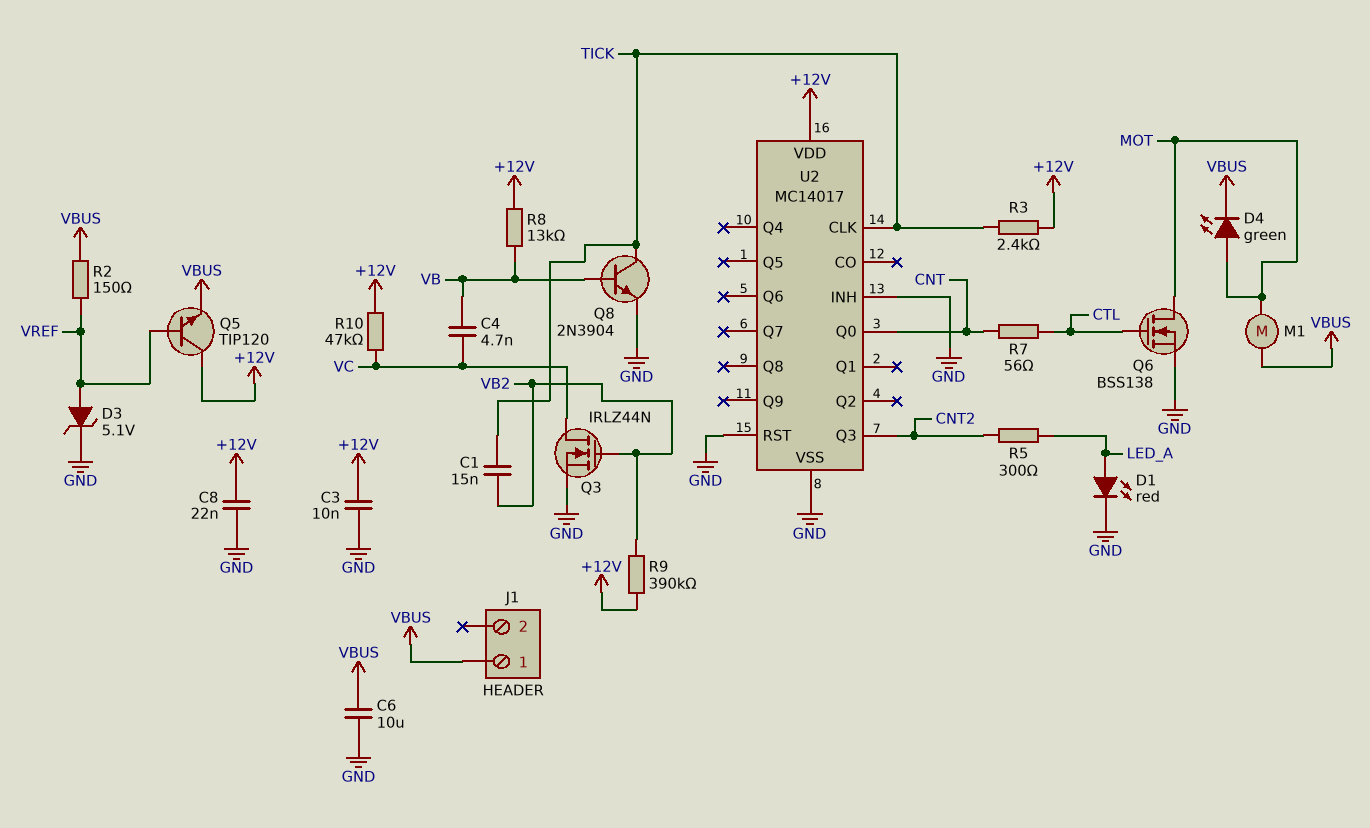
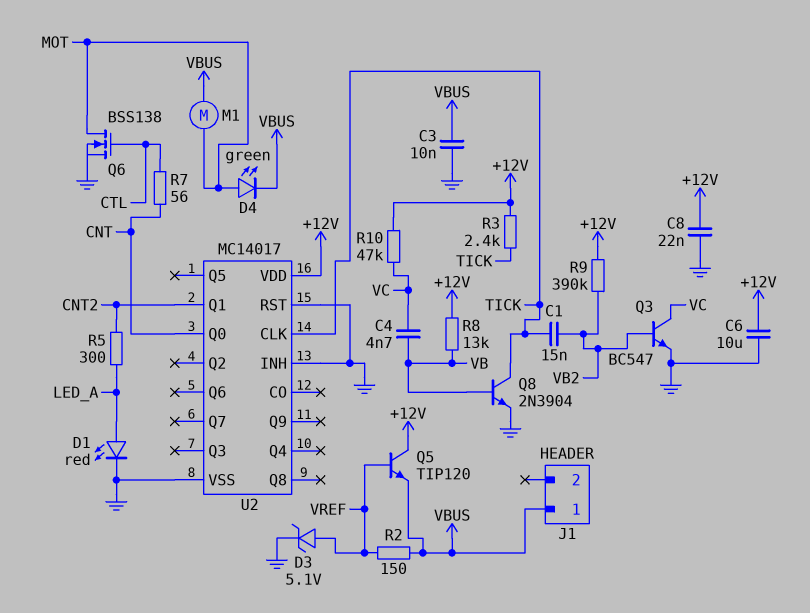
C3: 10nF (+12V, GND) -> 10nF (GND, VBUS)
C6: 10uF (GND, VBUS) -> 10uF (+12V, GND)
Q3: NMOS IRLZ44N (G VB2, D VC, S GND) -> NPN BC547 (B VB2, C VC, E GND)
U2 pin Q1: none -> CNT2
U2 pin Q3: CNT2 -> none

